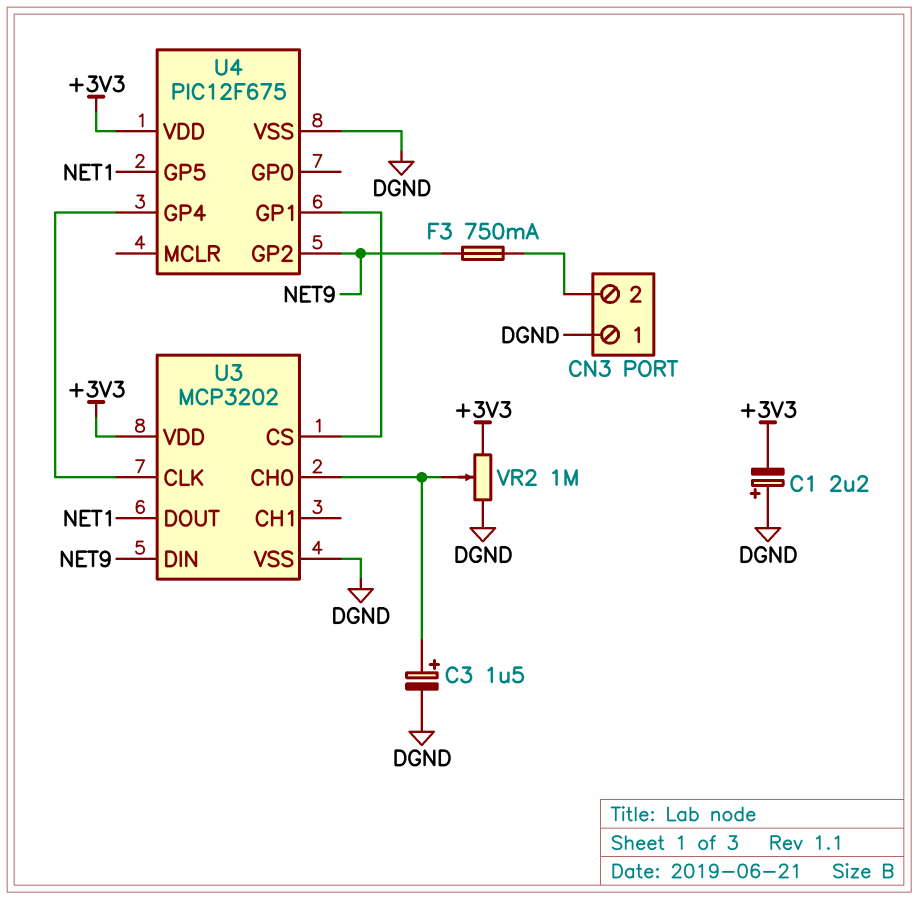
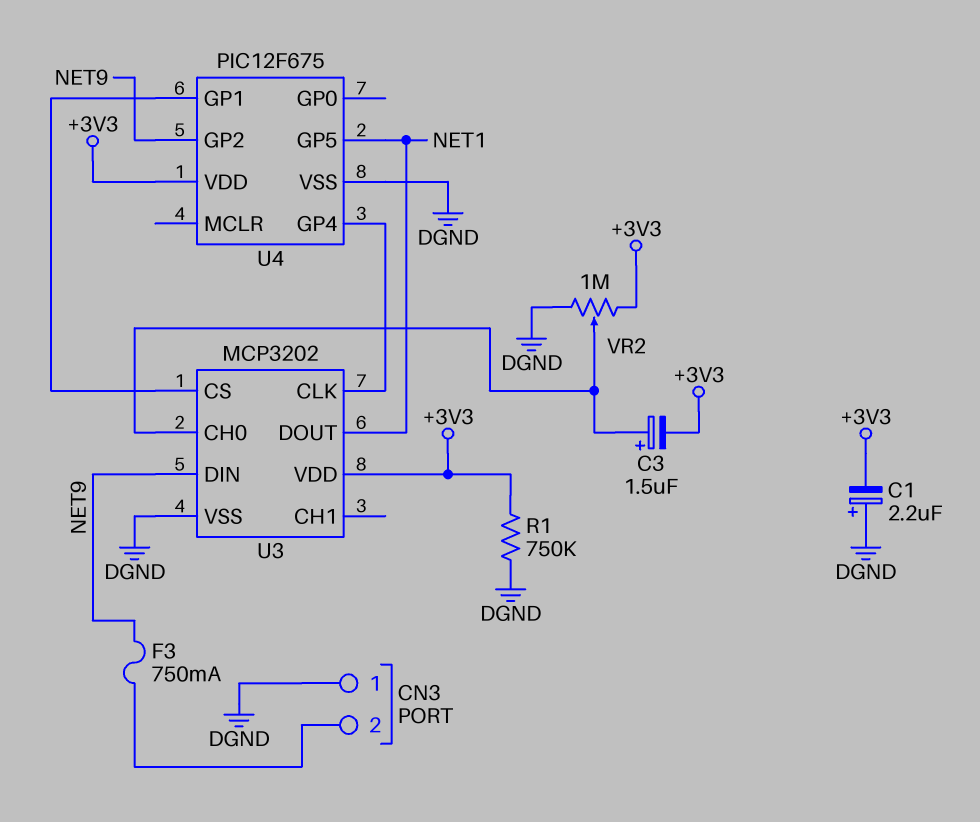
C3: 1.5uF (plus U3/CH0, minus DGND) -> 1.5uF (plus U3/CH0, minus +3V3)
R1: none -> 750k (+3V3, DGND)

